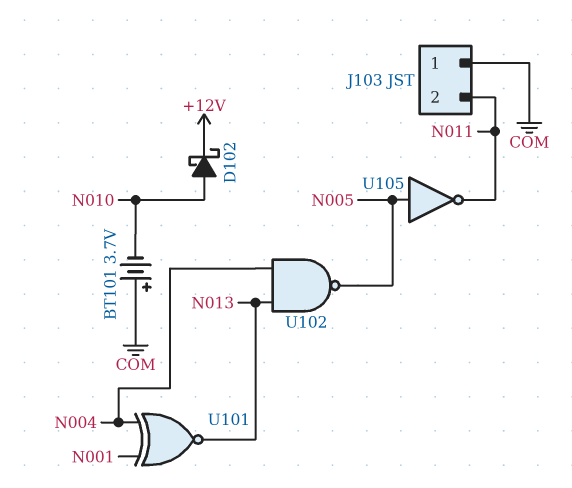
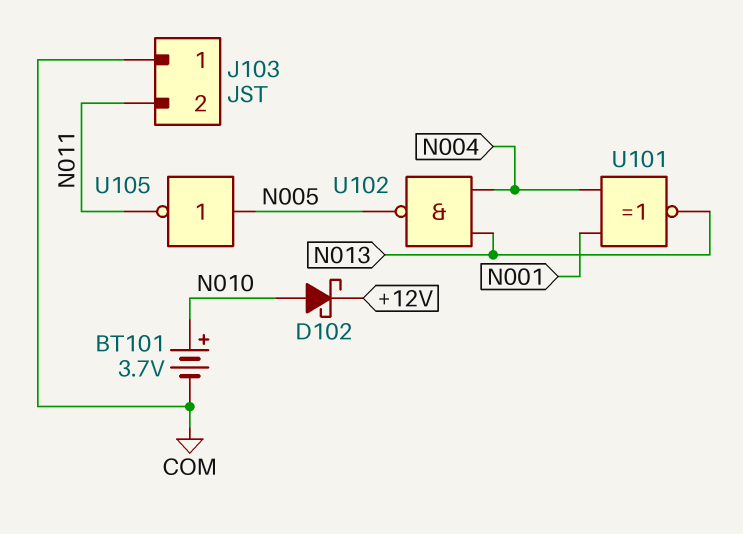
BT101: 3.7V (plus COM, minus N010) -> 3.7V (plus N010, minus COM)

